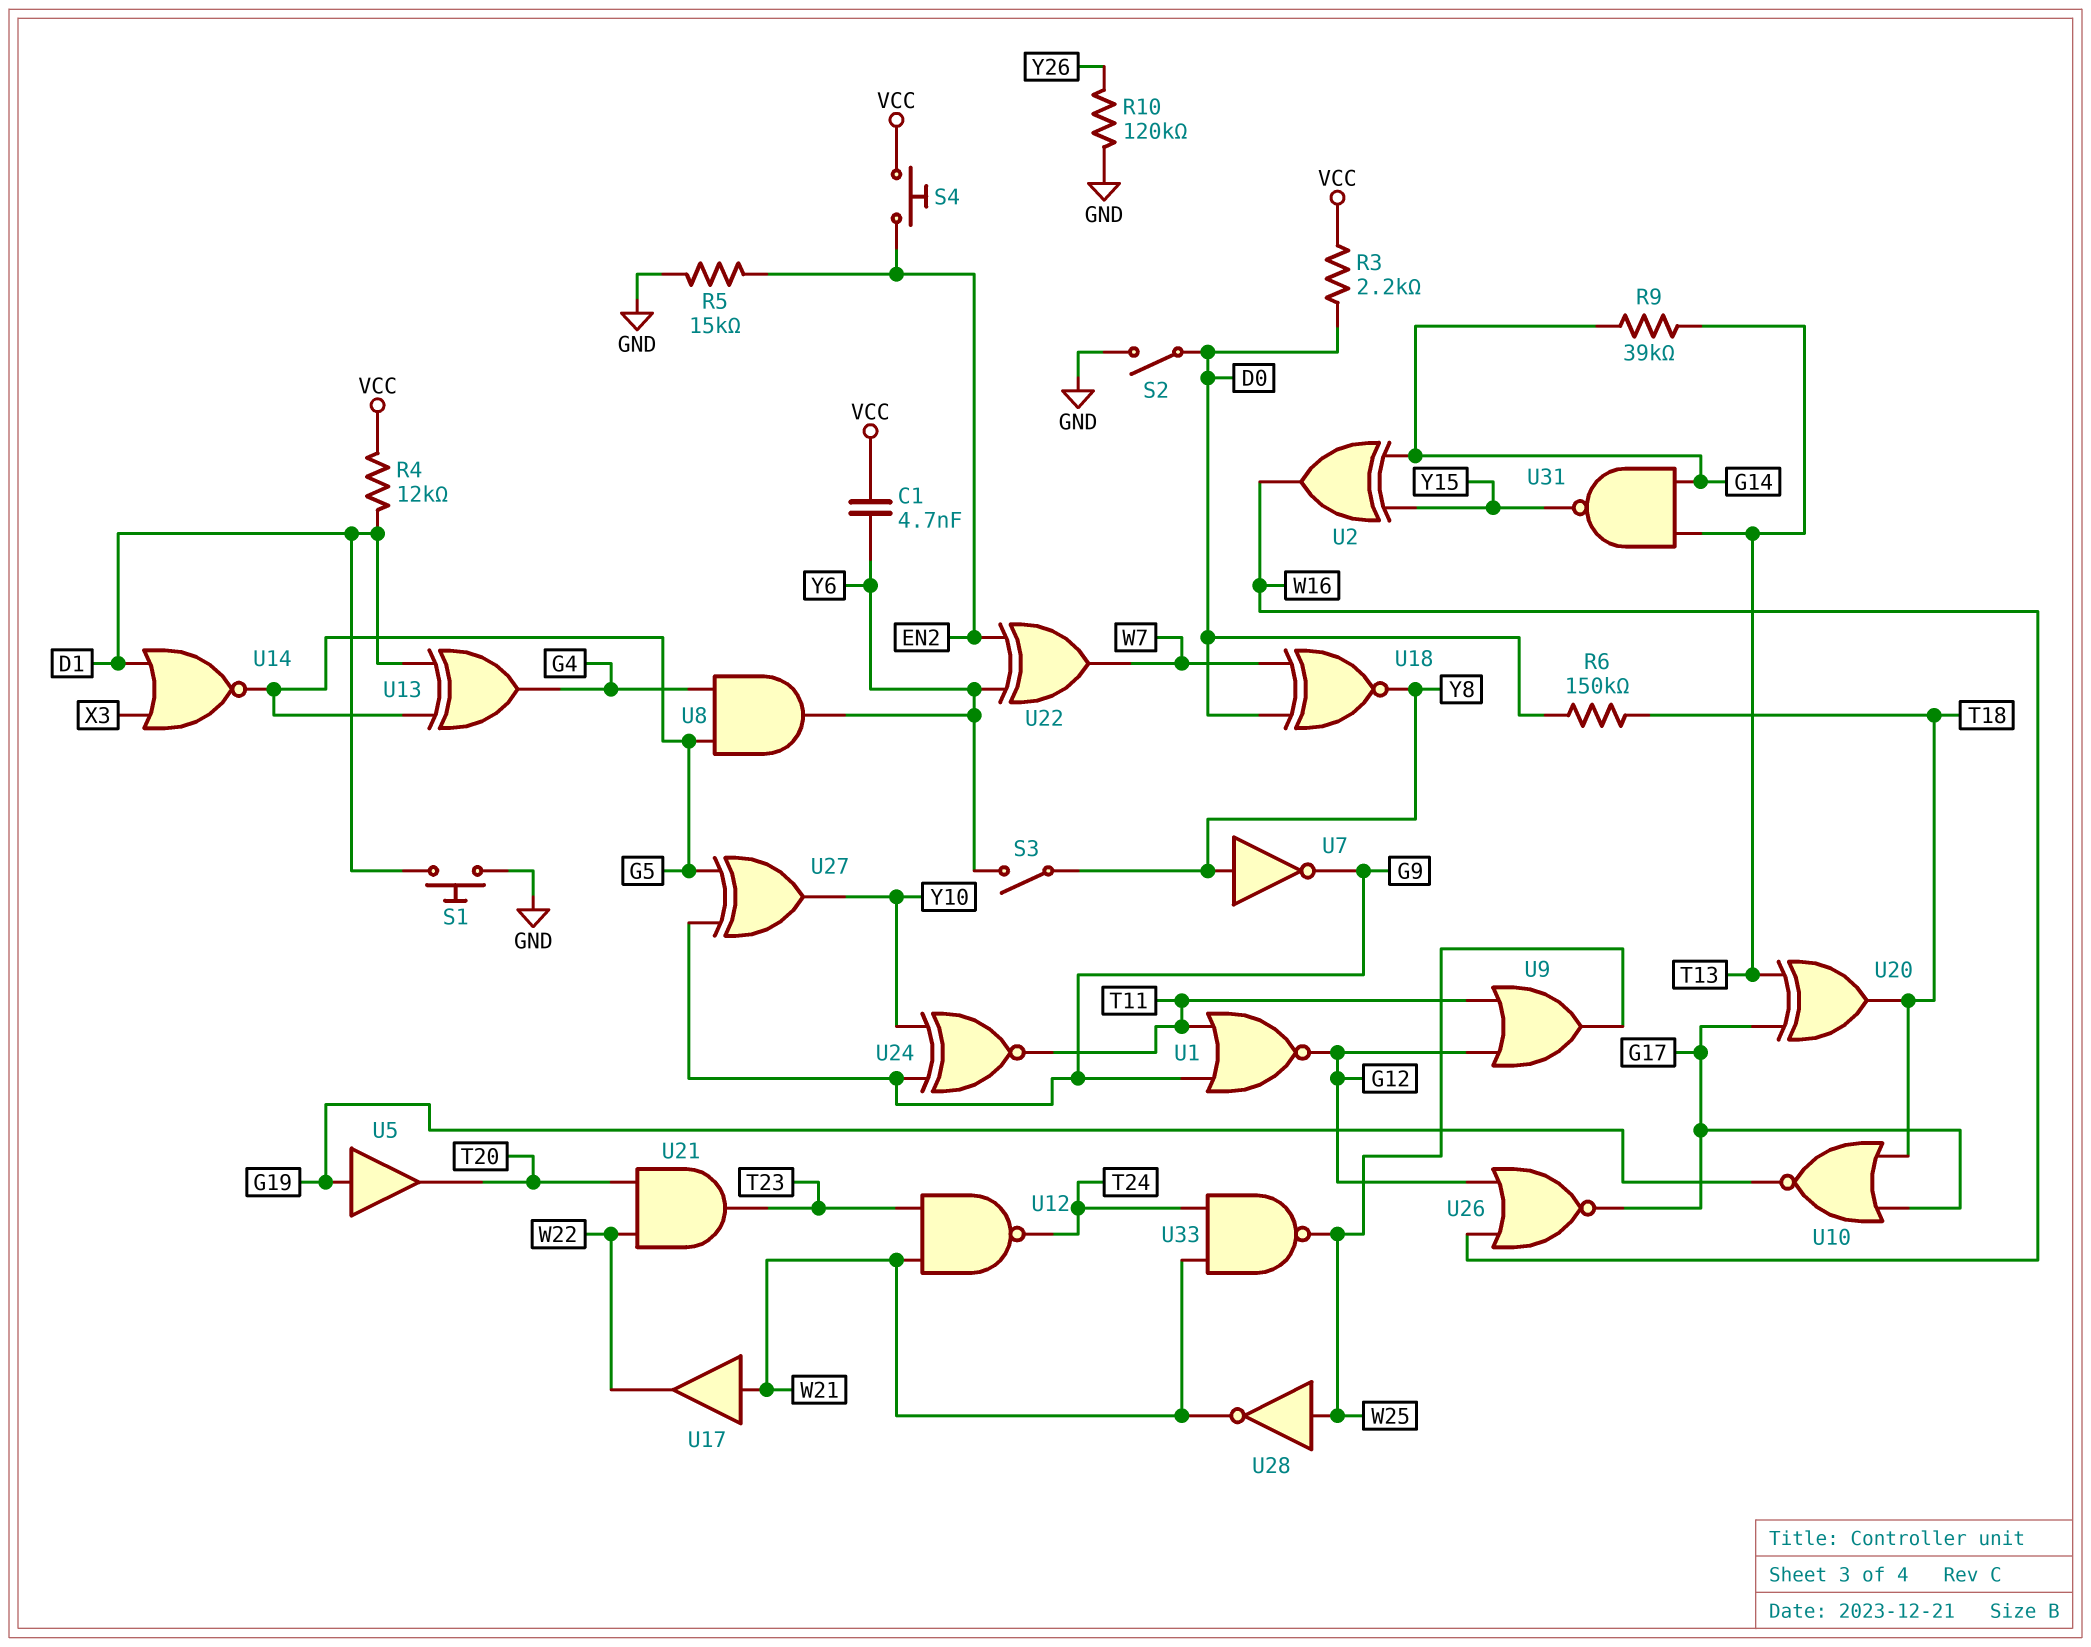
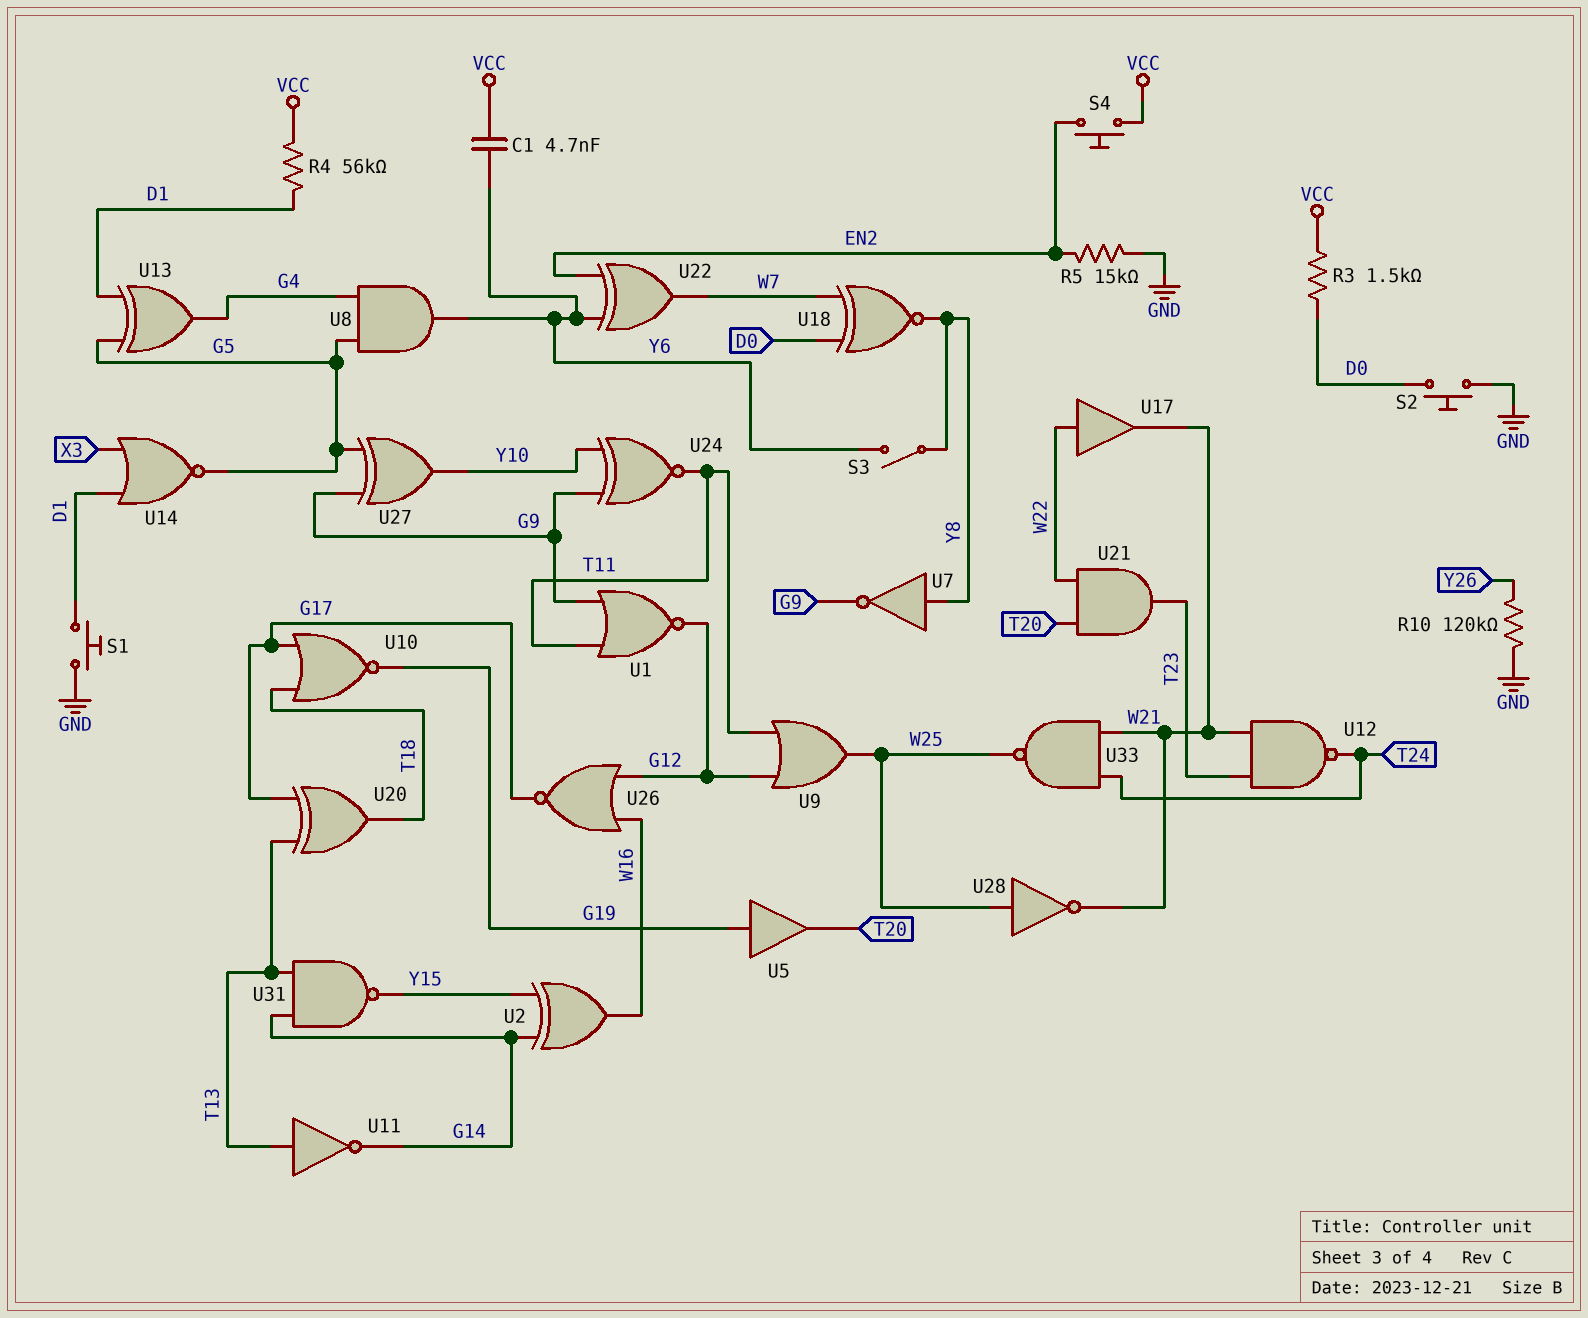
R3: 2.2k (D0, VCC) -> 1.5k (D0, VCC)
R4: 12k (D1, VCC) -> 56k (D1, VCC)
R6: 150k (D0, T18) -> none
R9: 39k (G14, T13) -> none
S2: switch (D0, GND) -> button (D0, GND)
U11: none -> NOT (in T13, out G14)
U17: buffer (in W21, out W22) -> buffer (in W22, out W21)

